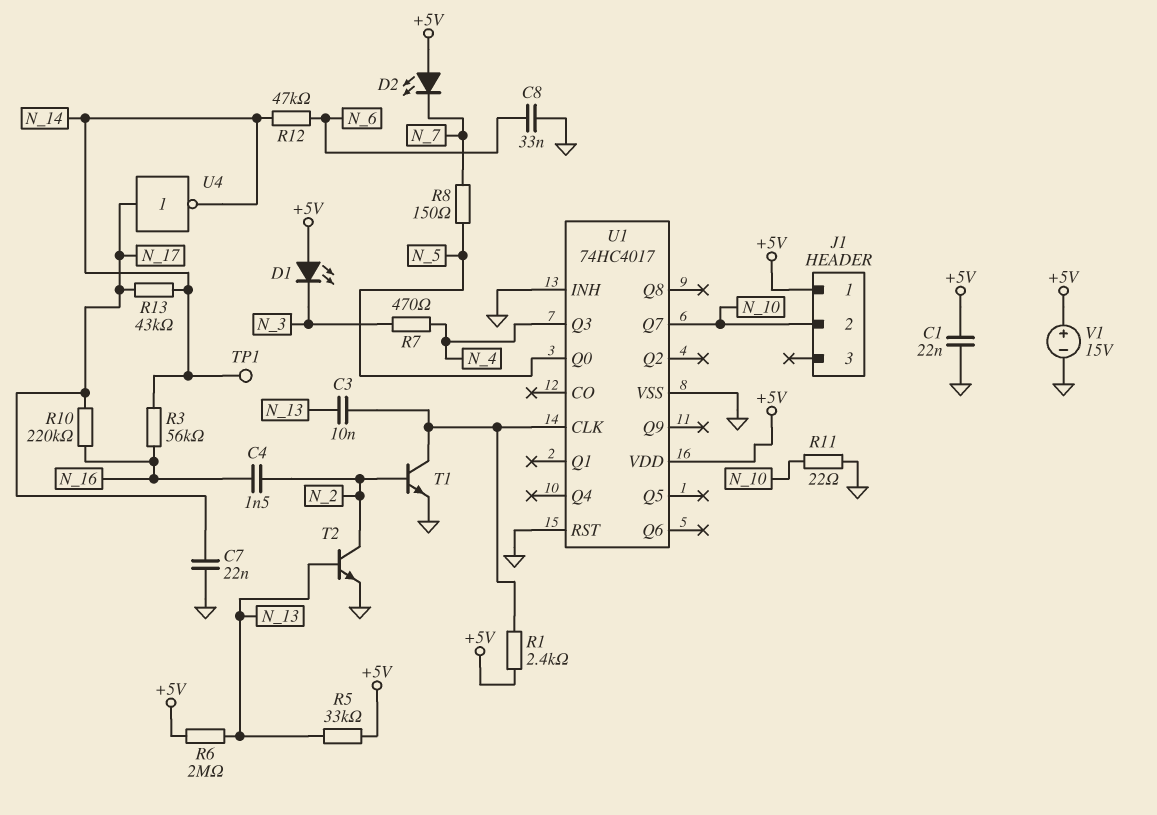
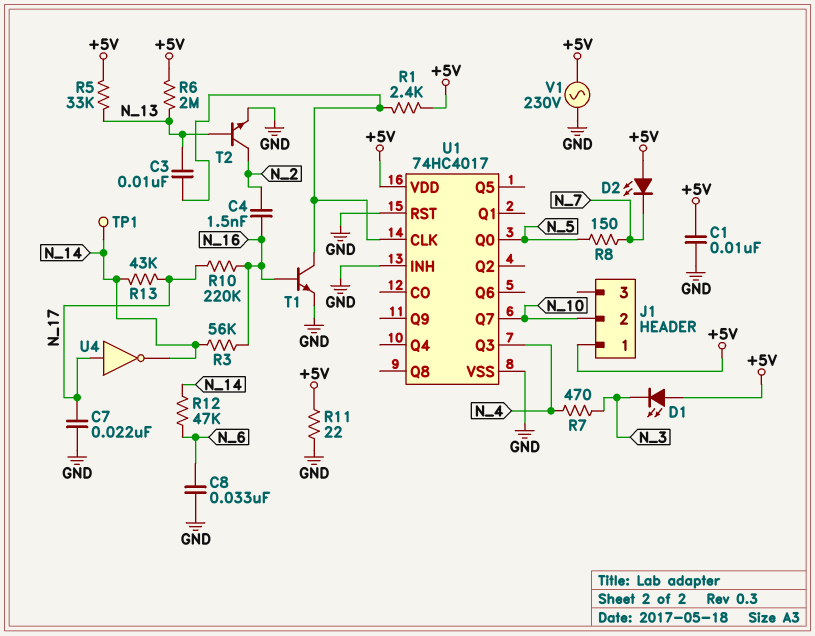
C1: 22nF (+5V, GND) -> 10nF (+5V, GND)
R11: 22 (GND, N_10) -> 22 (+5V, GND)
T1: NPN (B N_2, C U1/CLK, E GND) -> NPN (B N_16, C U1/CLK, E GND)
V1: 15V (plus +5V, minus GND) -> AC 230V (+5V, GND)

